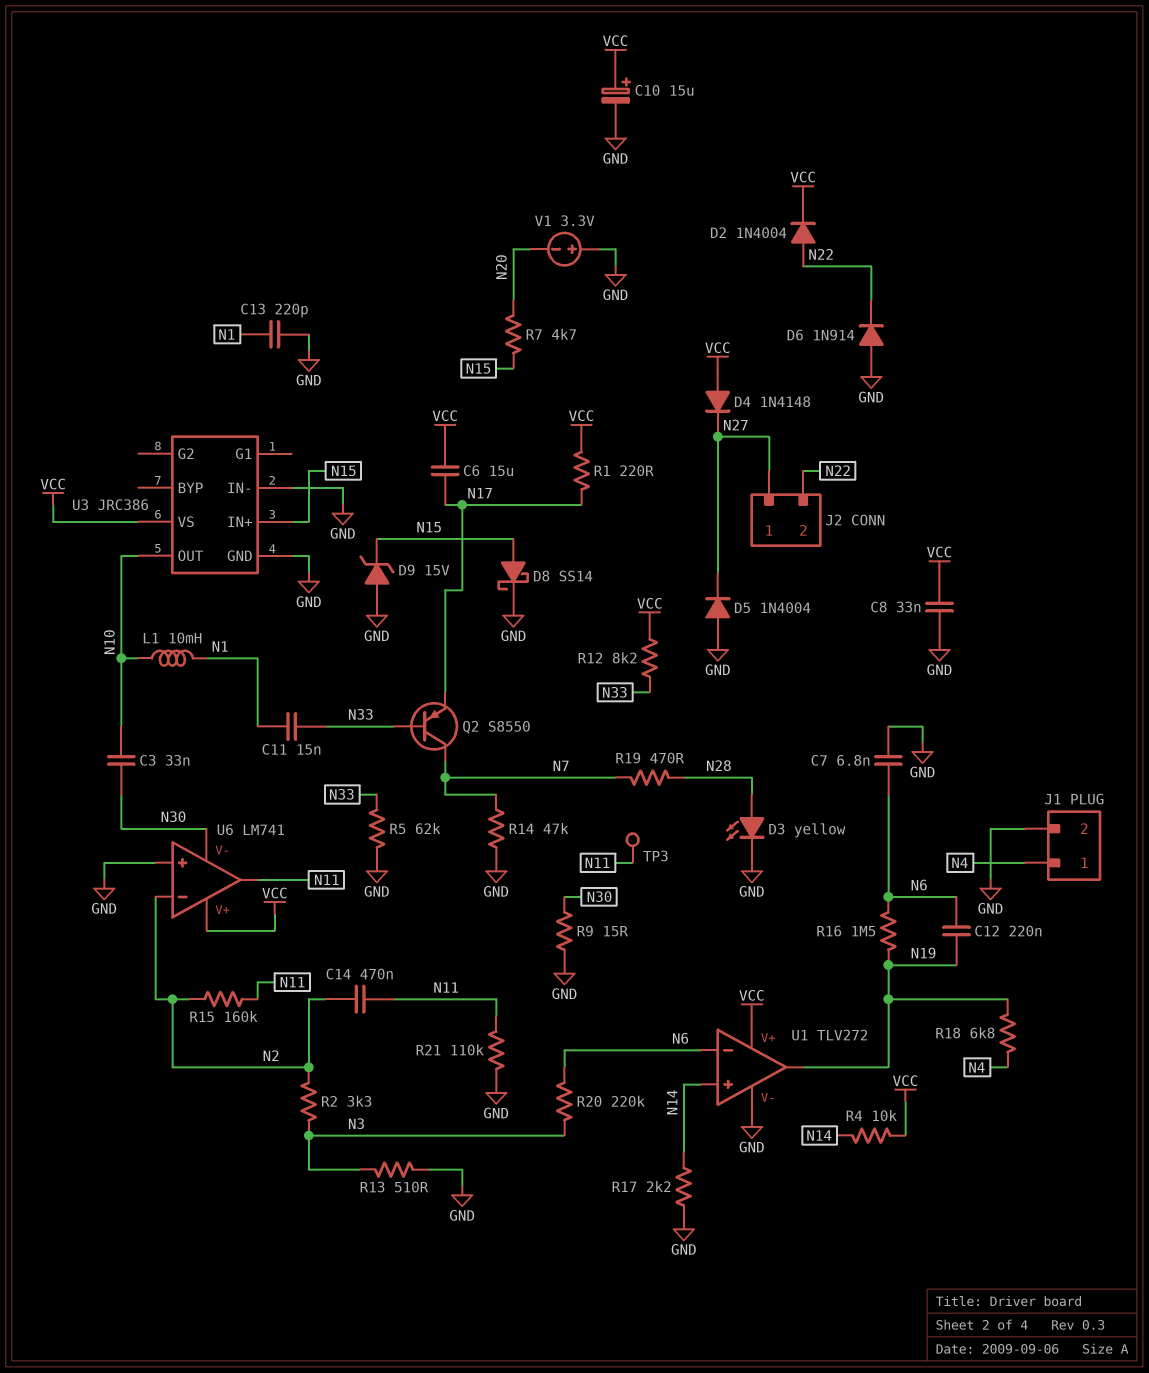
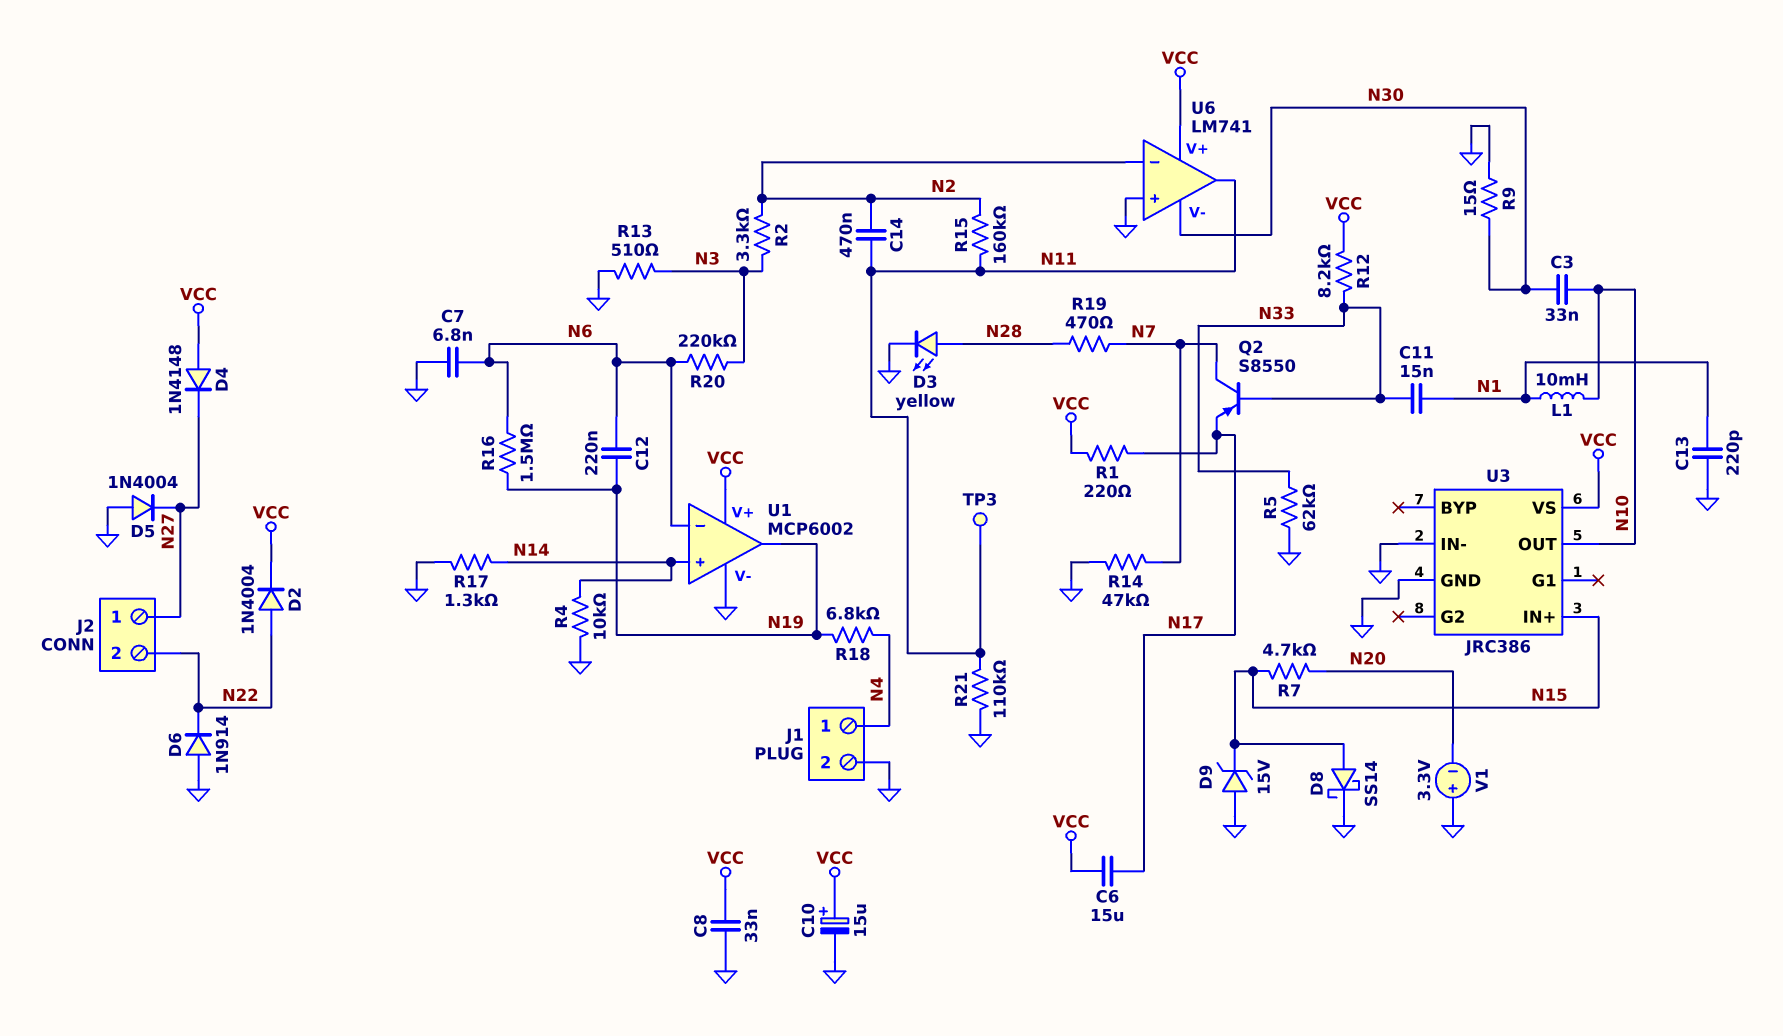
R4: 10k (N14, VCC) -> 10k (GND, N14)
R17: 2.2k (GND, N14) -> 1.3k (GND, N14)
U1: TLV272 -> MCP6002

